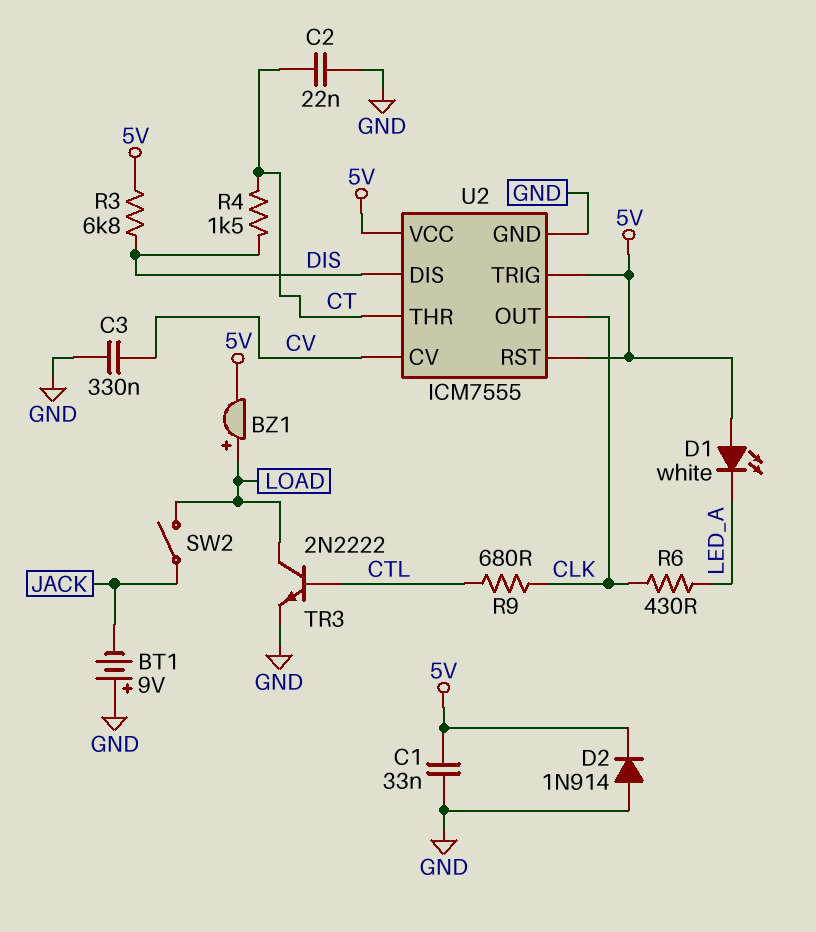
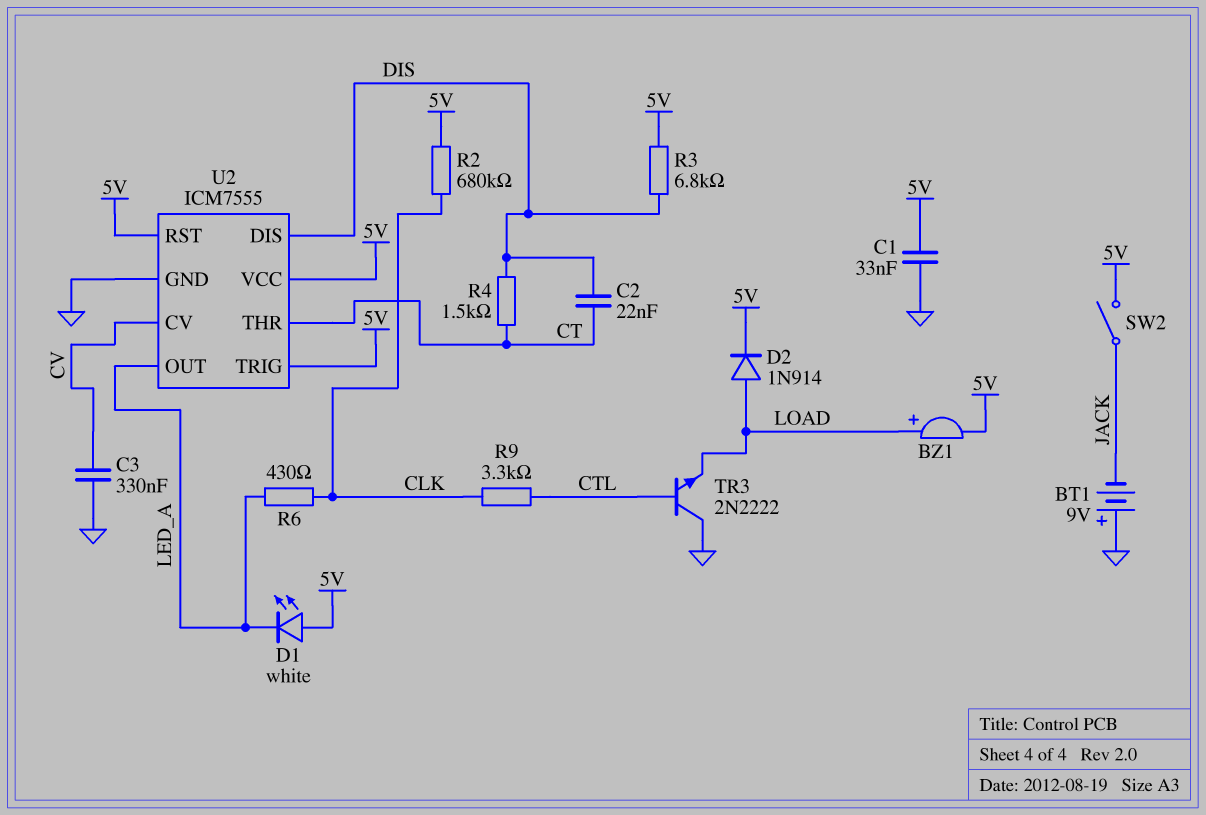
C2: 22nF (CT, GND) -> 22nF (CT, DIS)
D2: diode 1N914 (A GND, K 5V) -> diode 1N914 (A LOAD, K 5V)
R2: none -> 680k (5V, CLK)
R9: 680 (CLK, CTL) -> 3.3k (CLK, CTL)
SW2: switch (JACK, LOAD) -> switch (5V, JACK)
TR3: NPN 2N2222 (B CTL, C LOAD, E GND) -> NPN 2N2222 (B CTL, C GND, E LOAD)
U2 pin OUT: CLK -> LED_A

